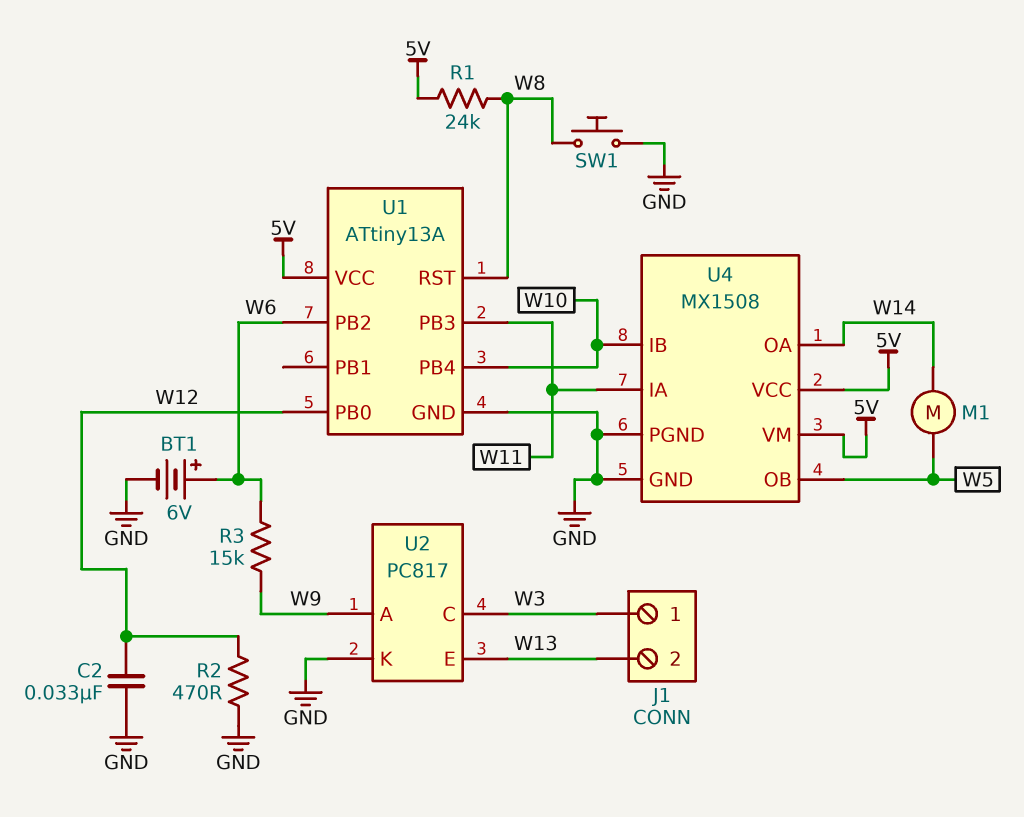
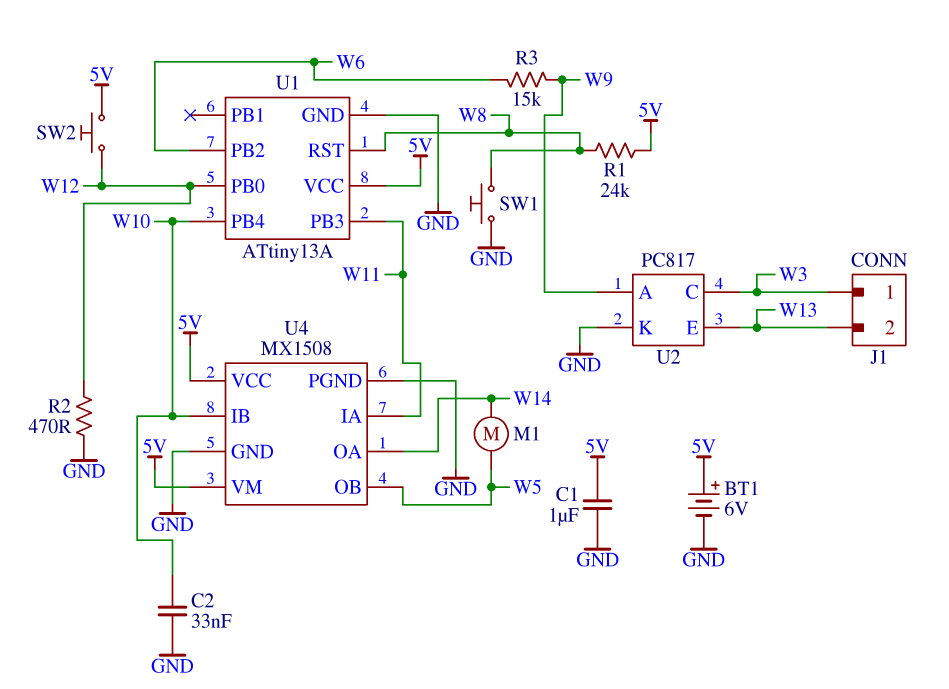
BT1: 6V (plus W6, minus GND) -> 6V (plus 5V, minus GND)
C1: none -> 1uF (5V, GND)
C2: 33nF (GND, W12) -> 33nF (GND, W10)
SW2: none -> button (5V, W12)

